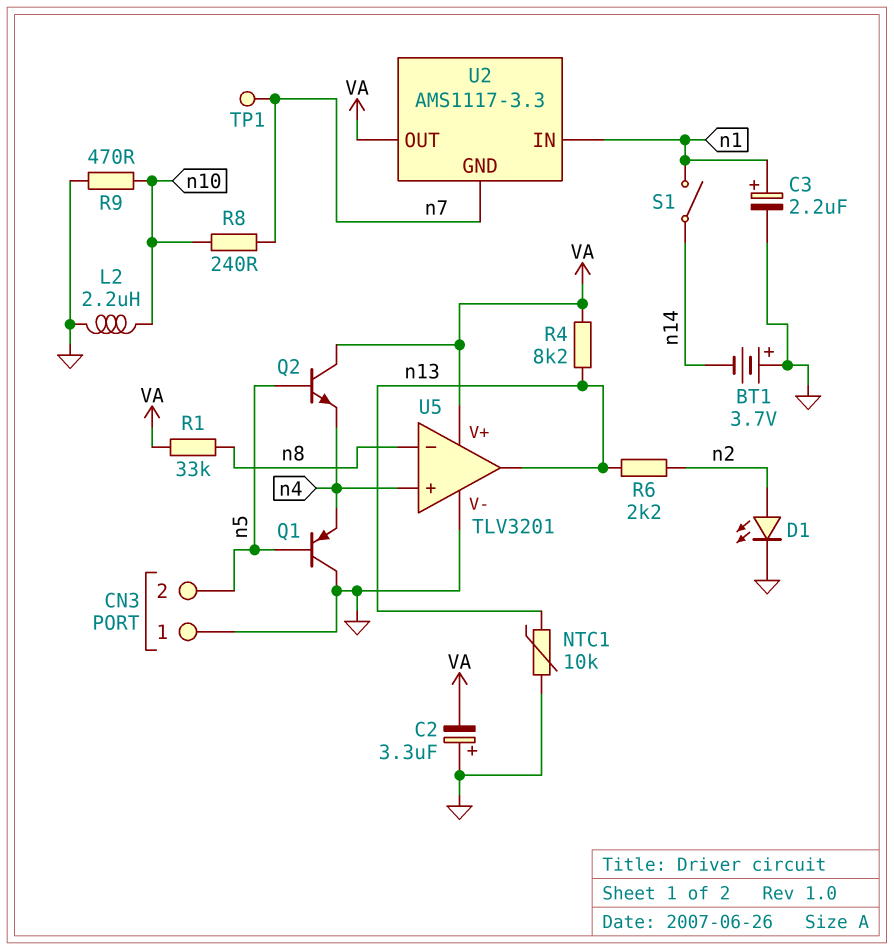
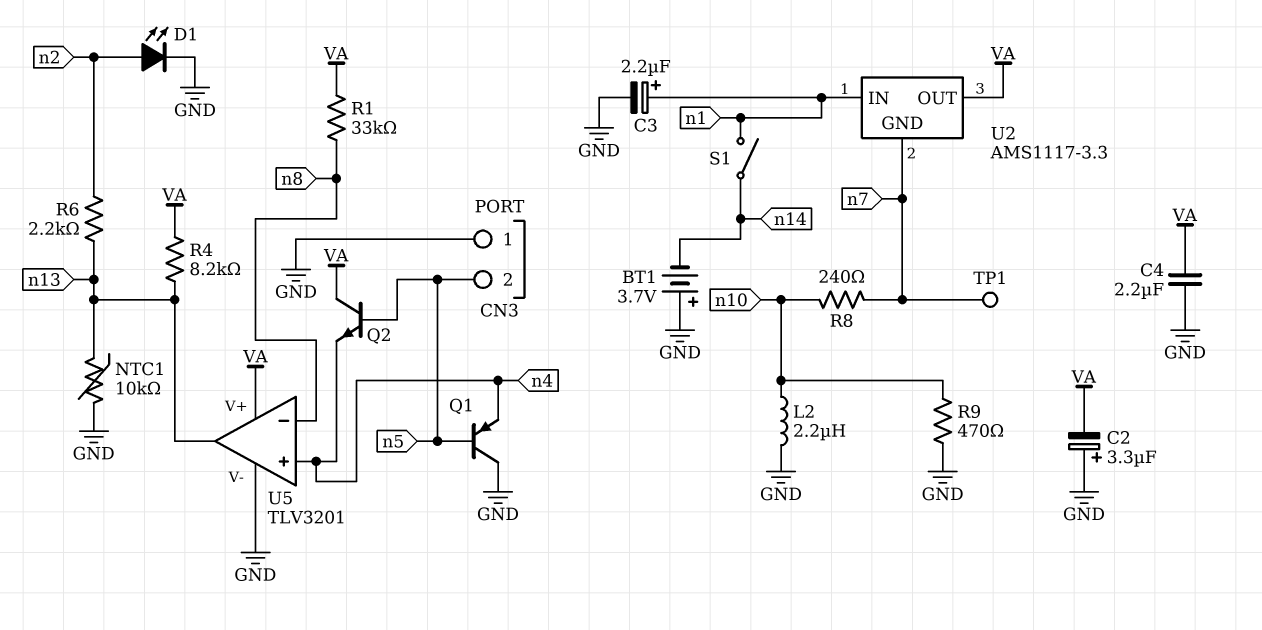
C4: none -> 2.2uF (GND, VA)

